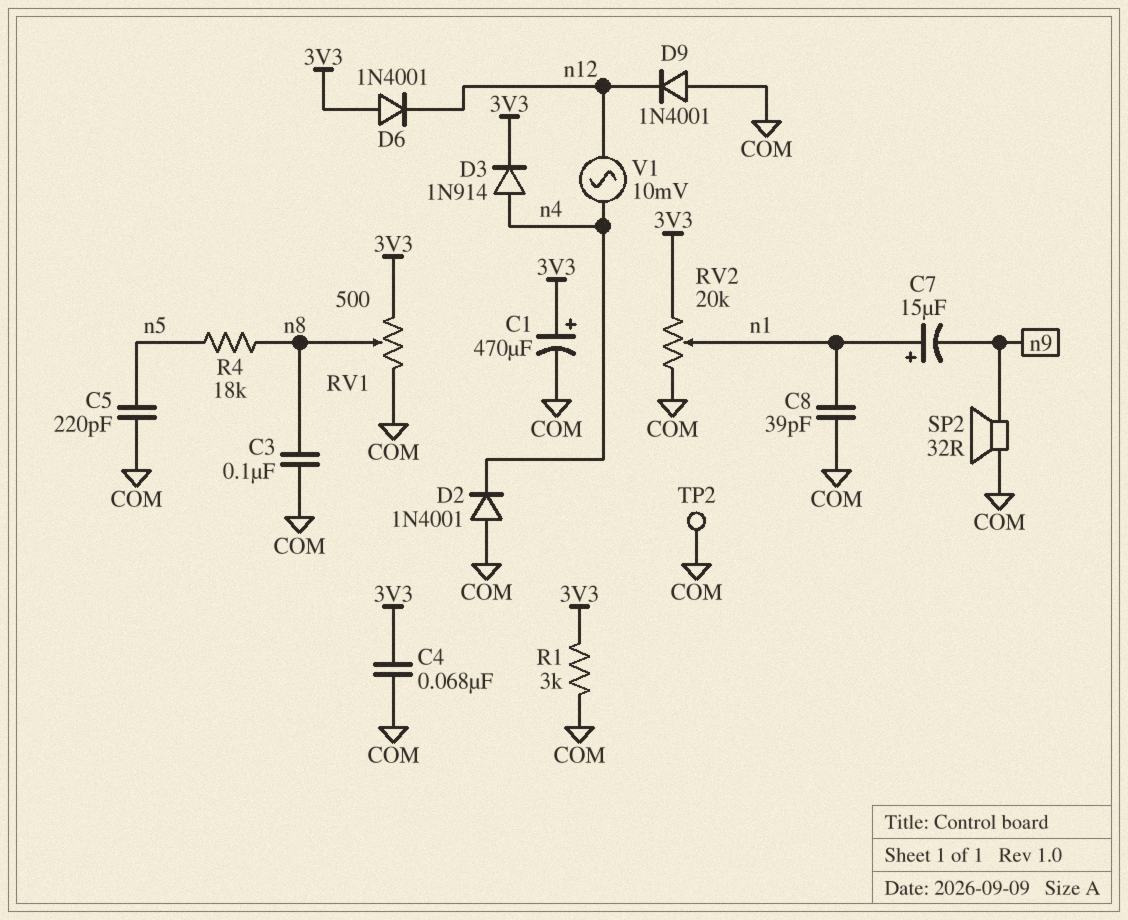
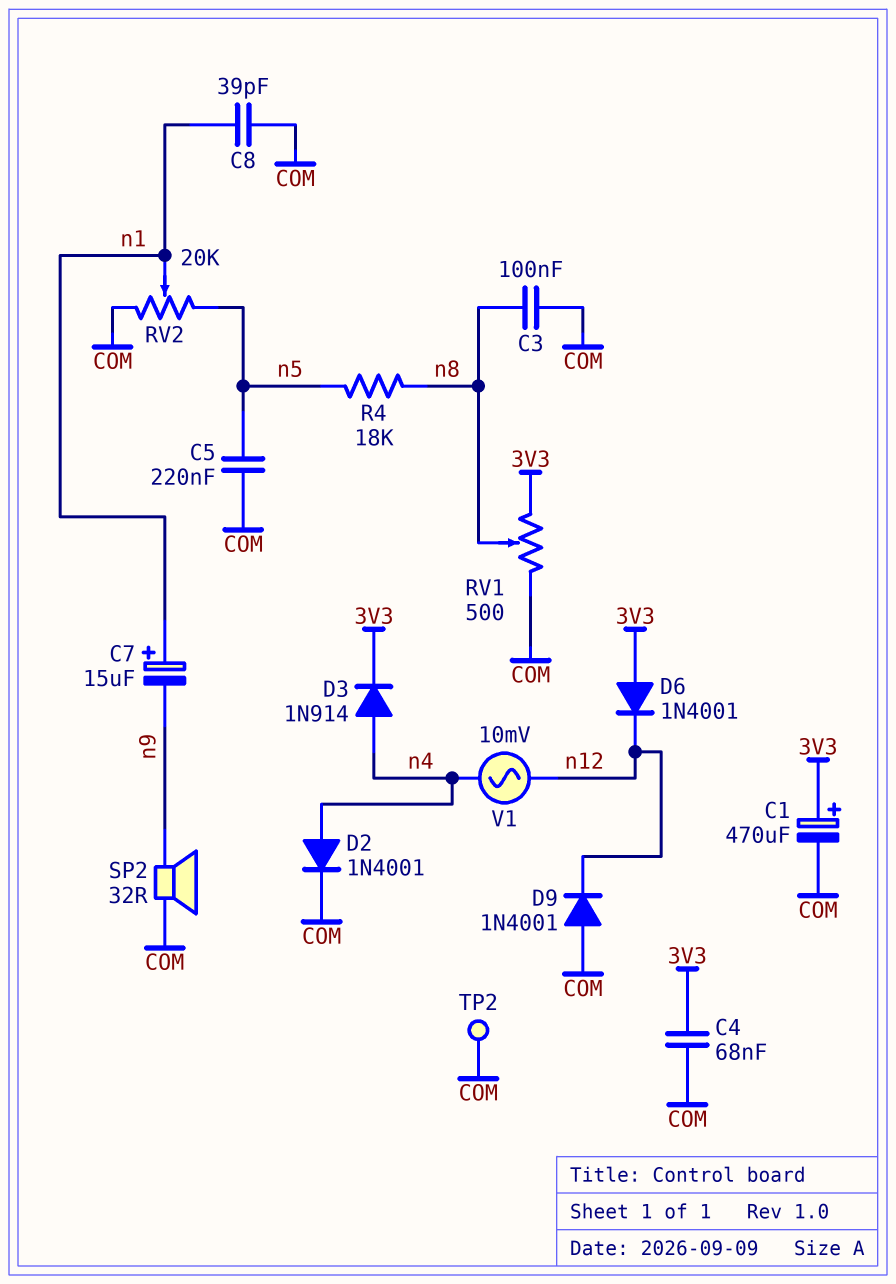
C5: 220pF (COM, n5) -> 220nF (COM, n5)
D2: diode 1N4001 (A COM, K n4) -> diode 1N4001 (A n4, K COM)
R1: 3k (3V3, COM) -> none
RV2: 20k (3V3, COM, wiper n1) -> 20k (COM, n5, wiper n1)

